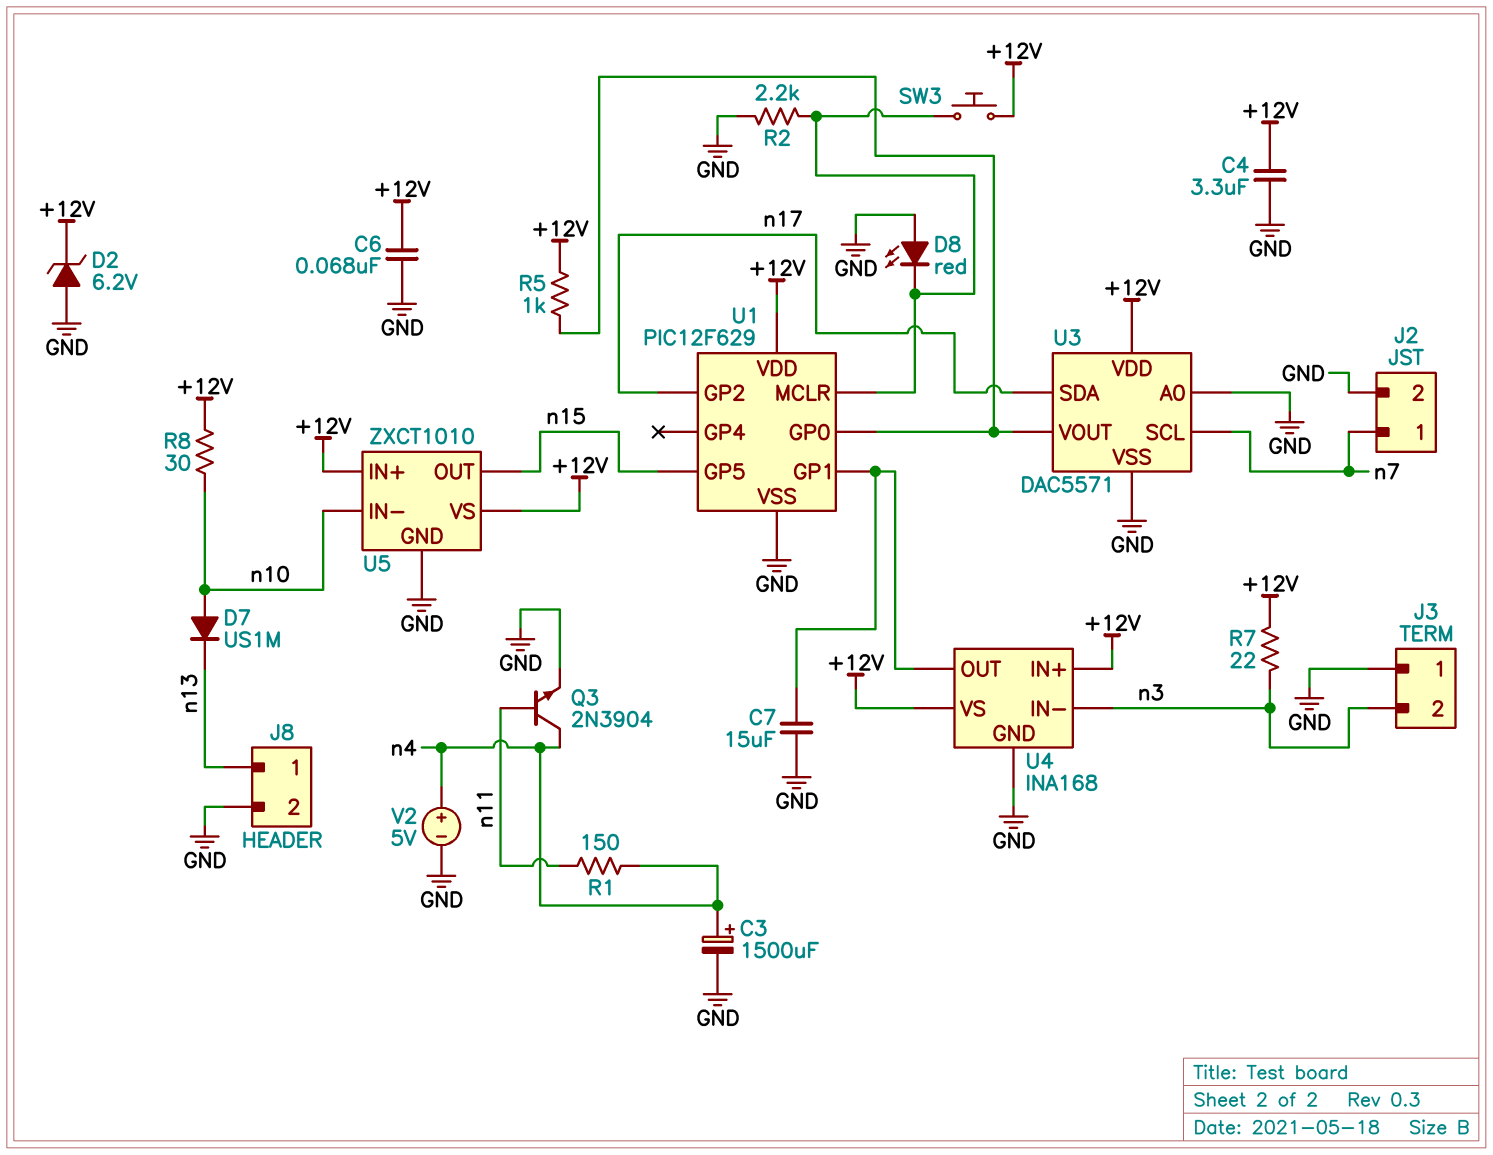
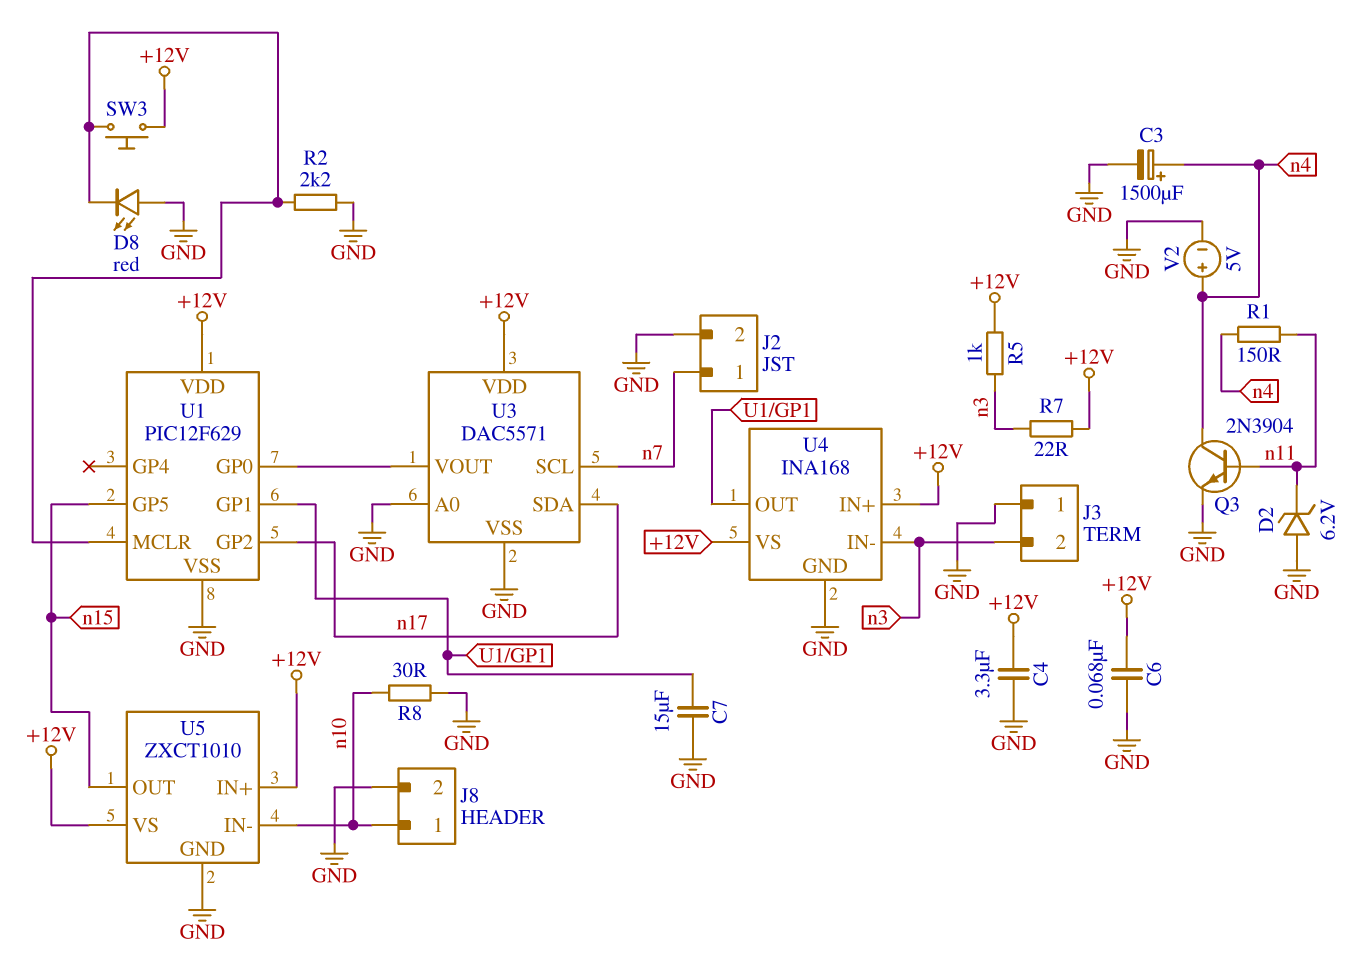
D2: zener 6.2V (A GND, K +12V) -> zener 6.2V (A GND, K n11)
D7: diode US1M (A n10, K n13) -> none
J8 pin 1: n13 -> n10
R5: 1k (+12V, U1/GP0) -> 1k (+12V, n3)
R8: 30 (+12V, n10) -> 30 (GND, n10)

